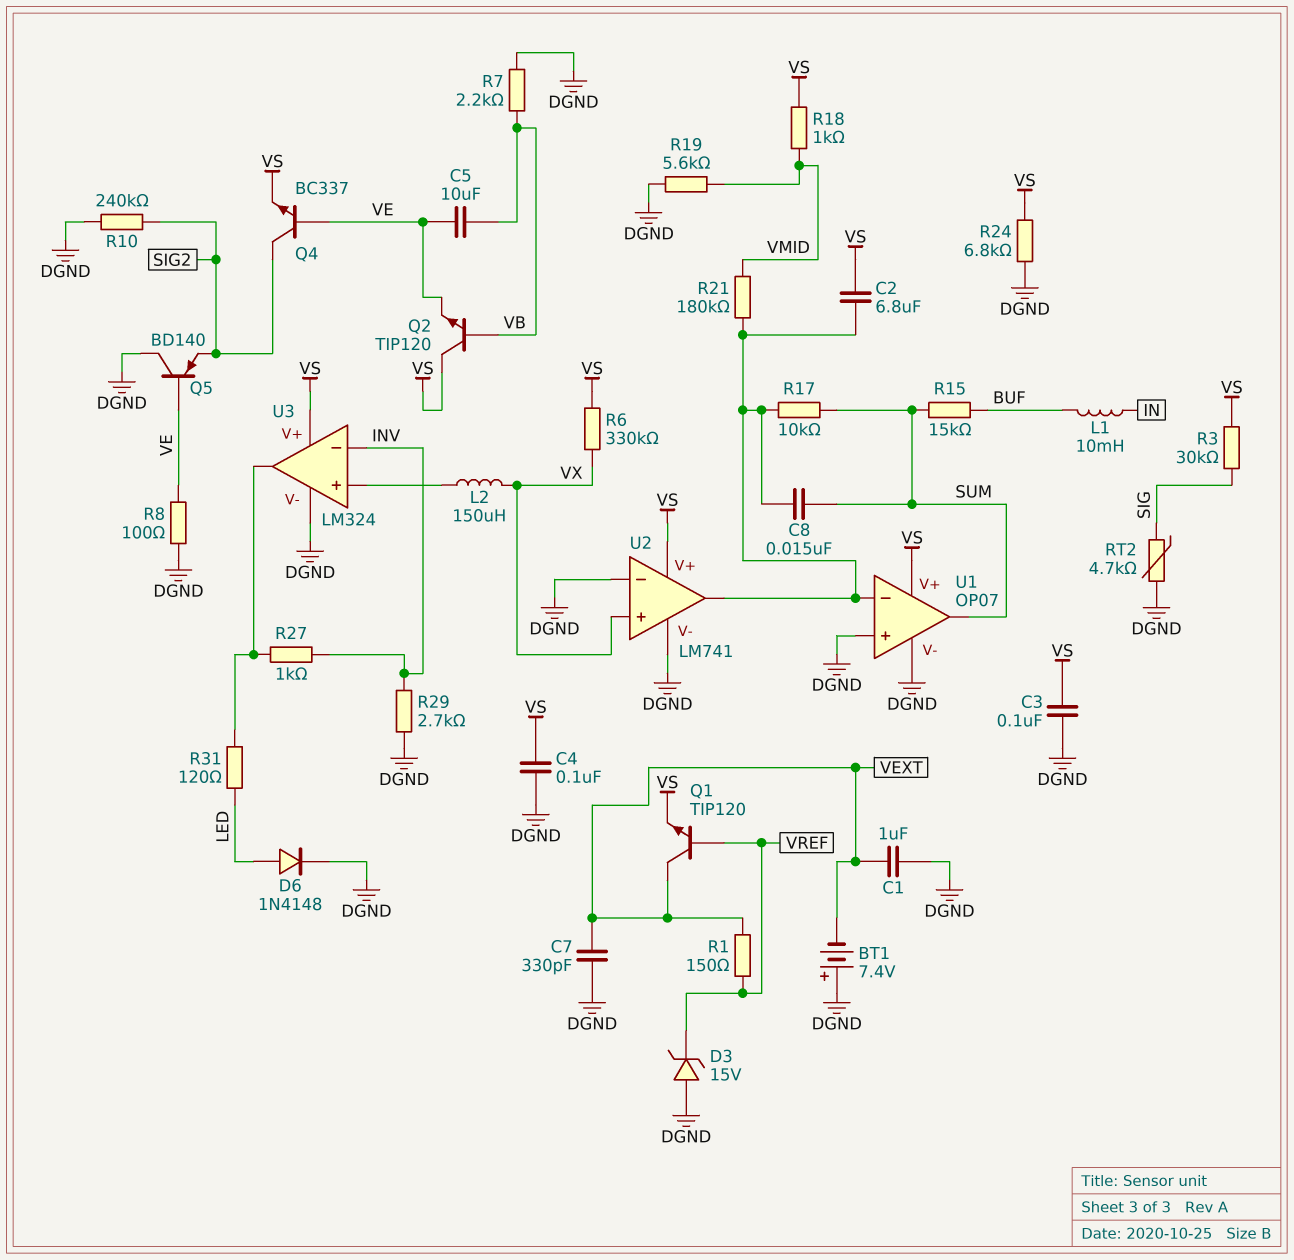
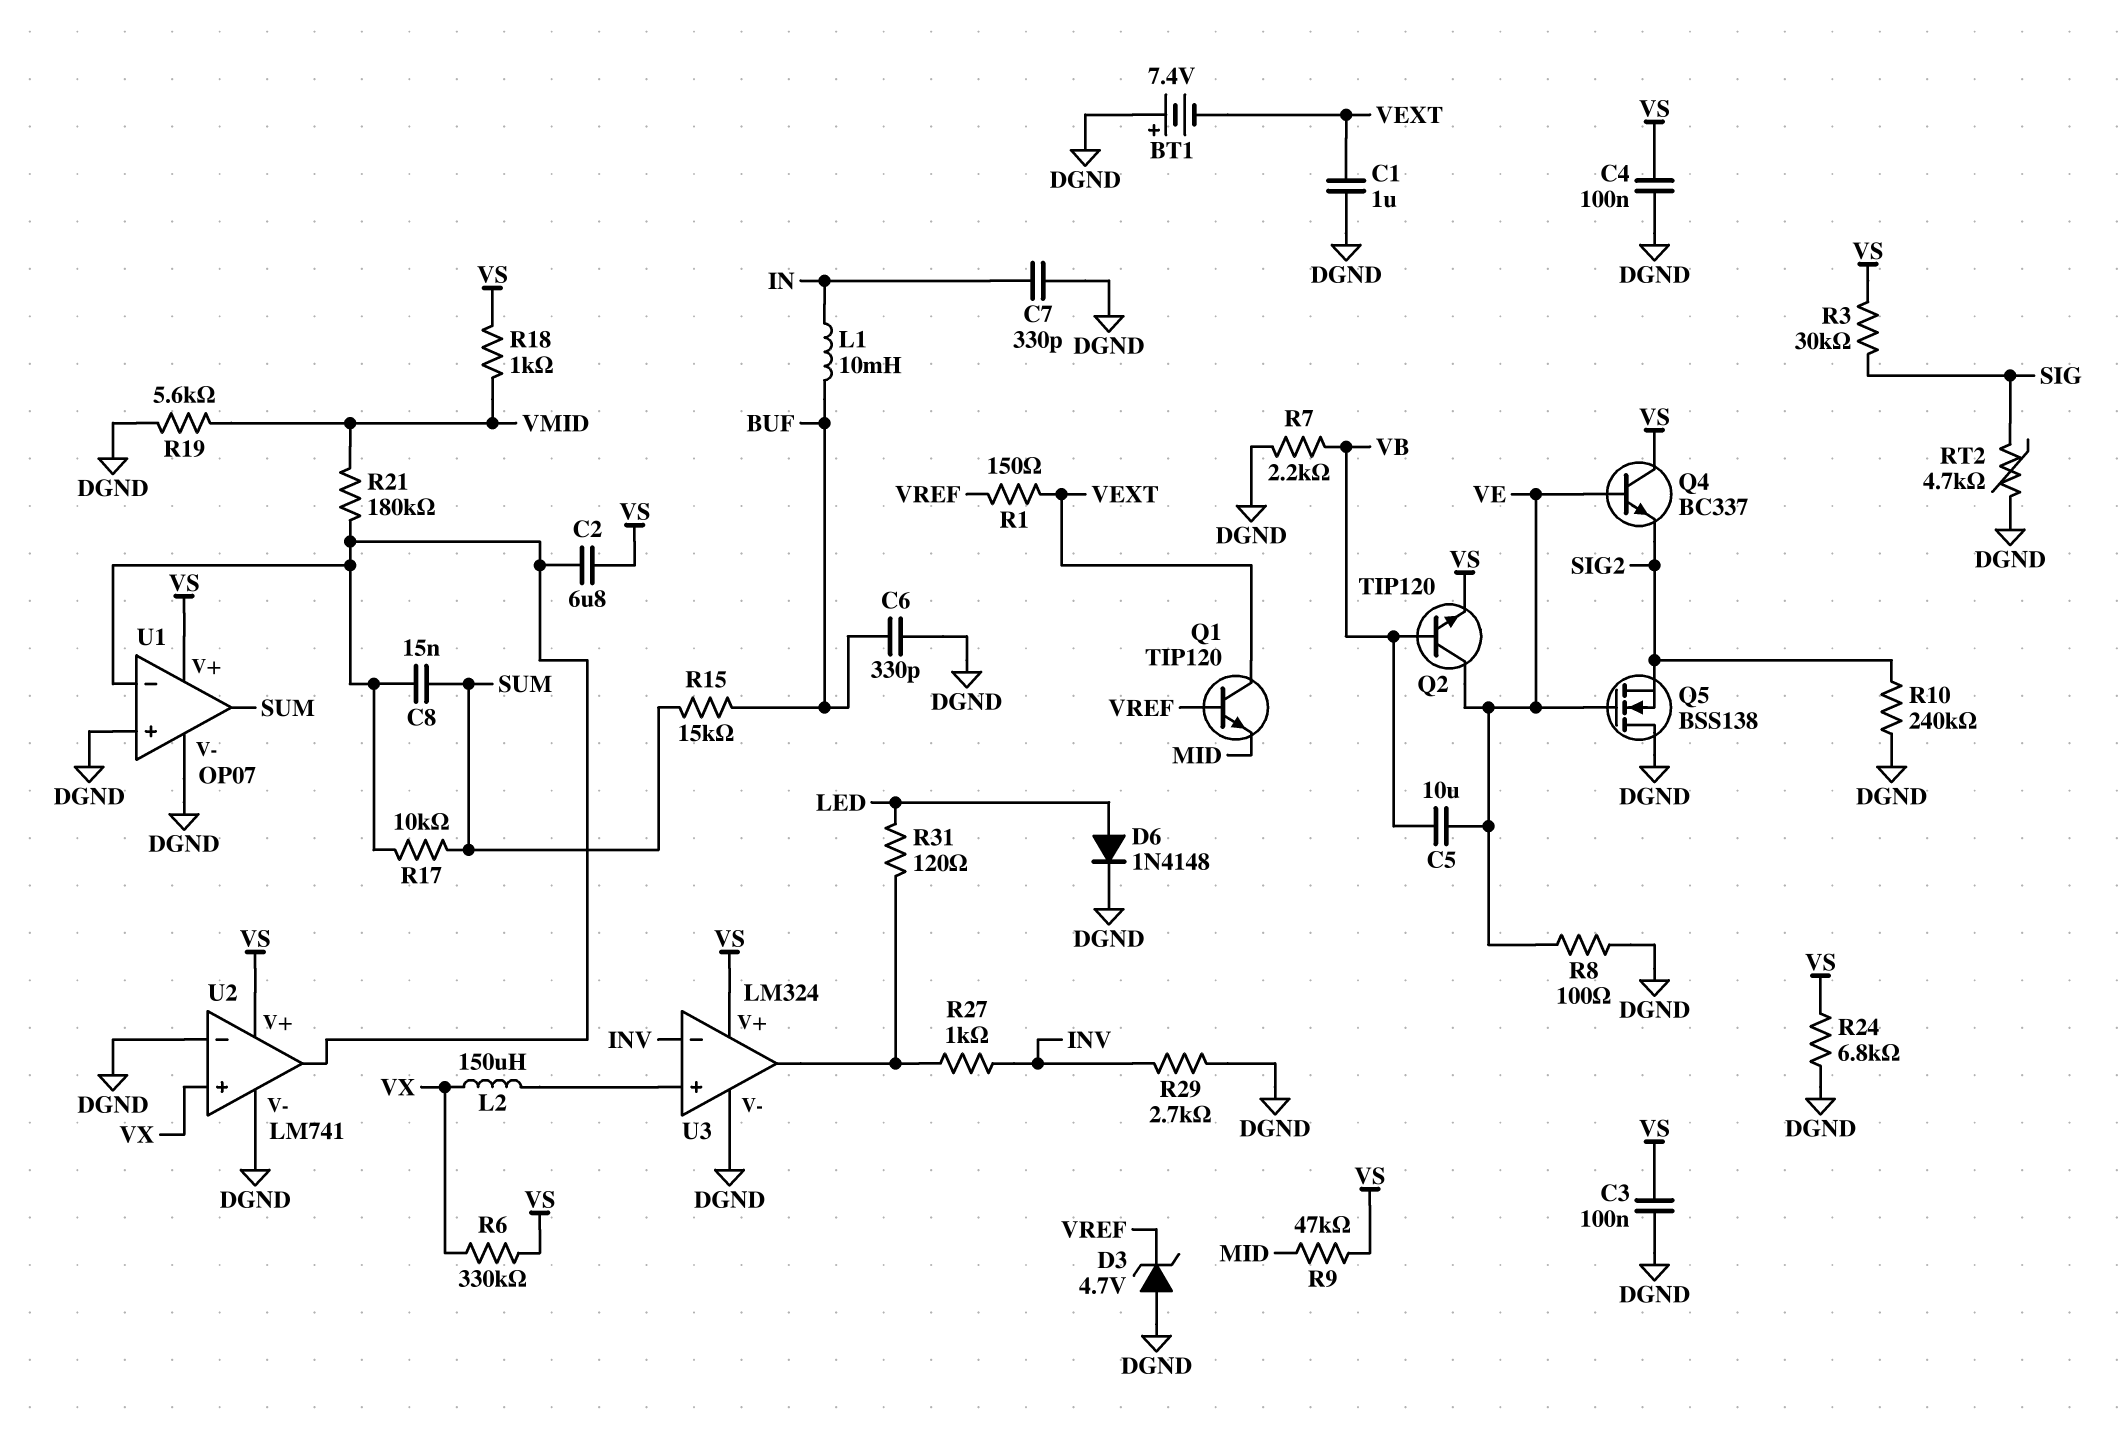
C6: none -> 330pF (BUF, DGND)
C7: 330pF (DGND, VEXT) -> 330pF (DGND, IN)
D3: zener 15V (A DGND, K VREF) -> zener 4.7V (A DGND, K VREF)
Q1: NPN TIP120 (B VREF, C VEXT, E VS) -> NPN TIP120 (B VREF, C VEXT, E MID)
Q2: NPN TIP120 (B VB, C VS, E VE) -> NPN TIP120 (B VB, C VE, E VS)
Q4: NPN BC337 (B VE, C SIG2, E VS) -> NPN BC337 (B VE, C VS, E SIG2)
Q5: PNP BD140 (B VE, C DGND, E SIG2) -> NMOS BSS138 (G VE, D DGND, S SIG2)
R9: none -> 47k (MID, VS)

